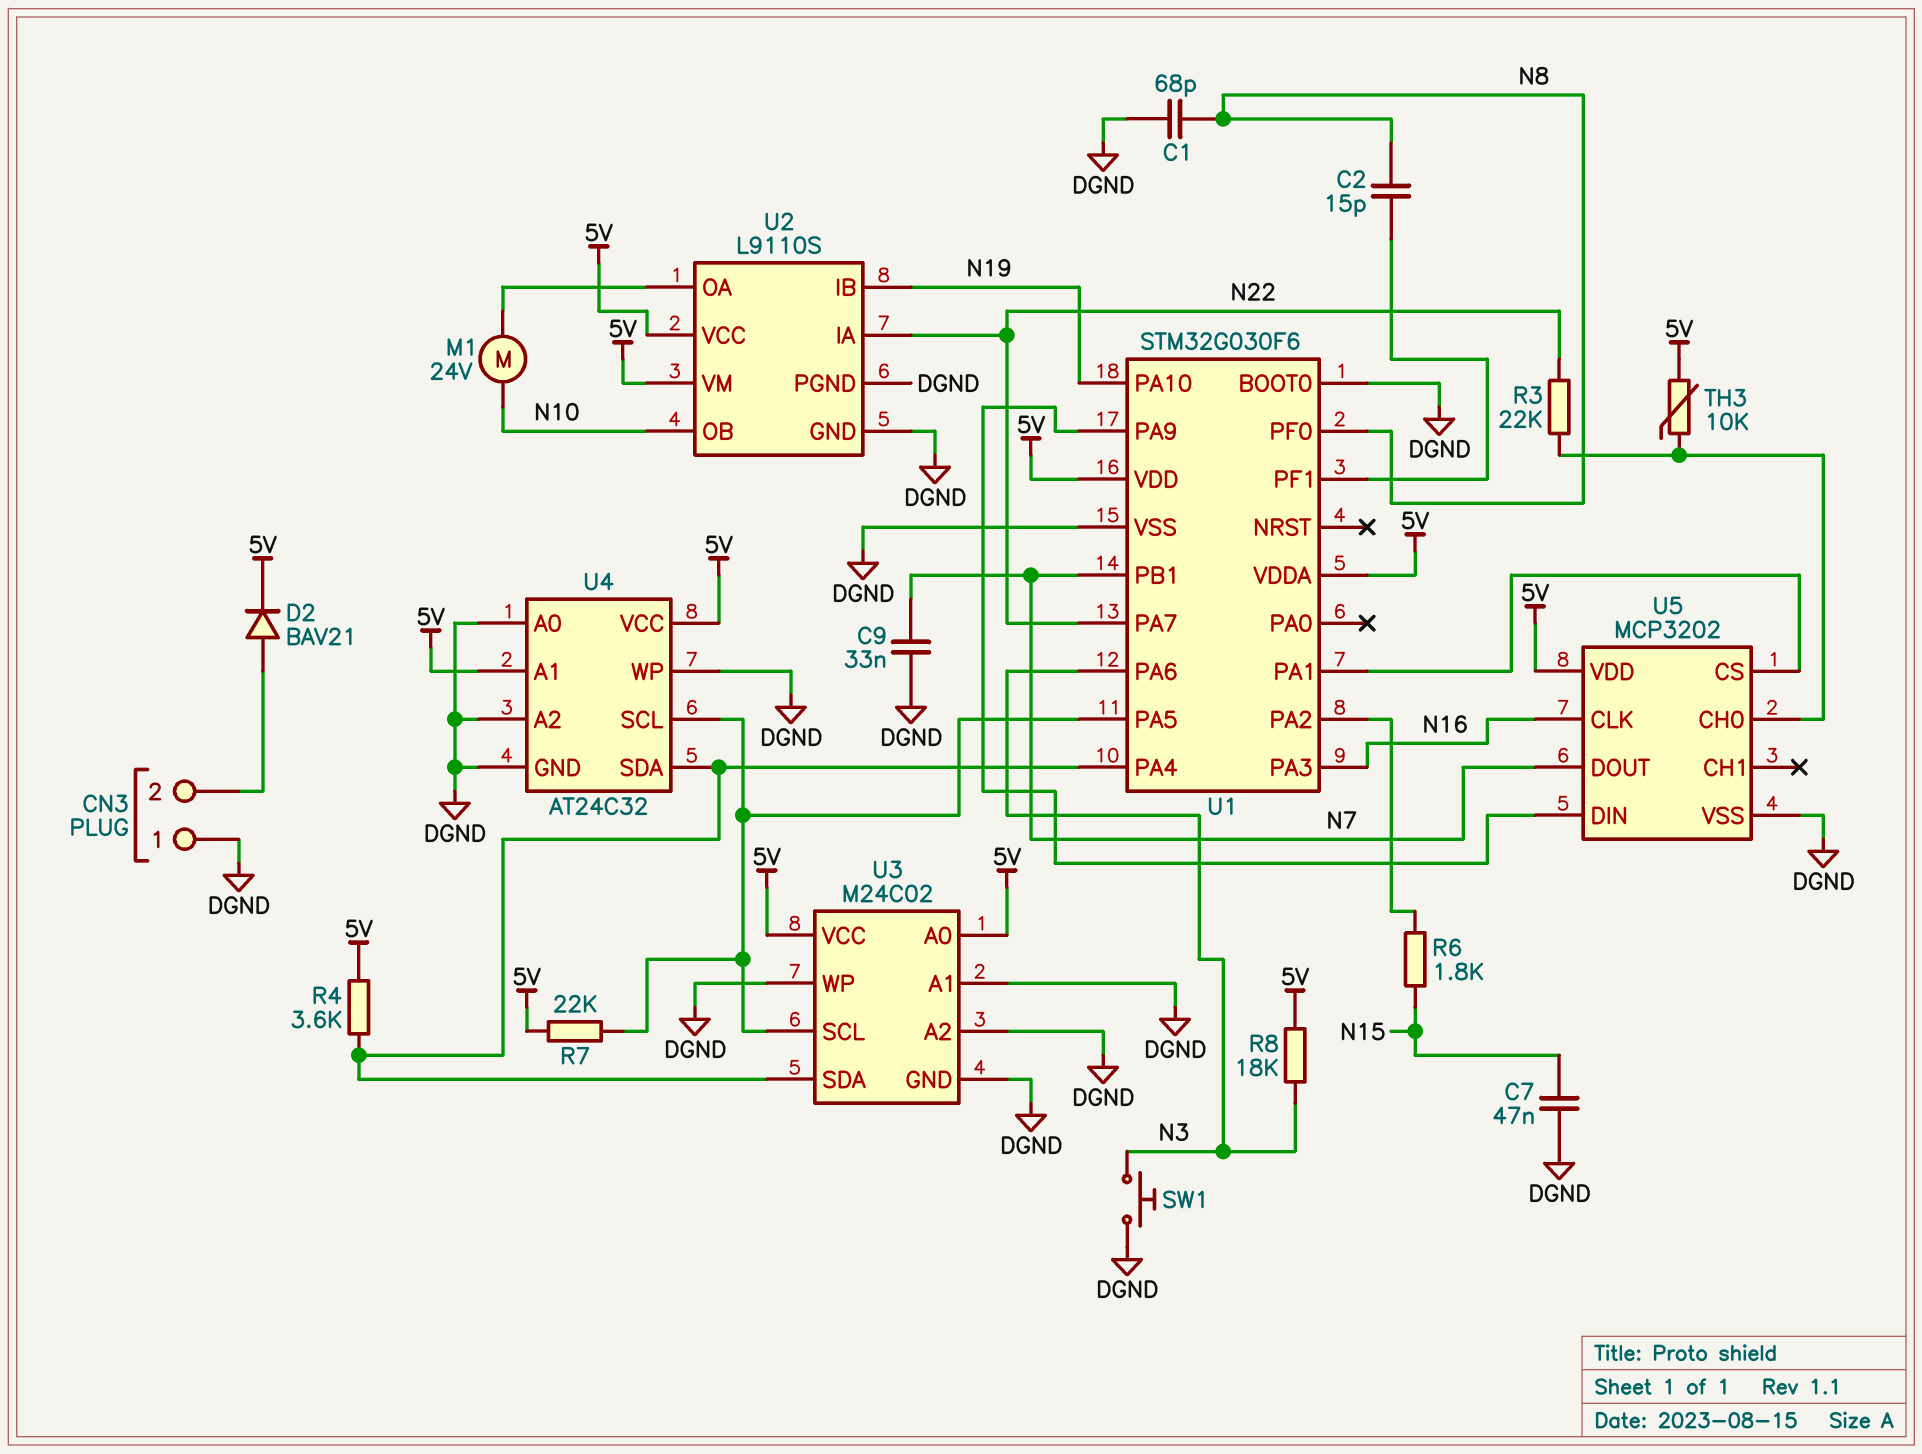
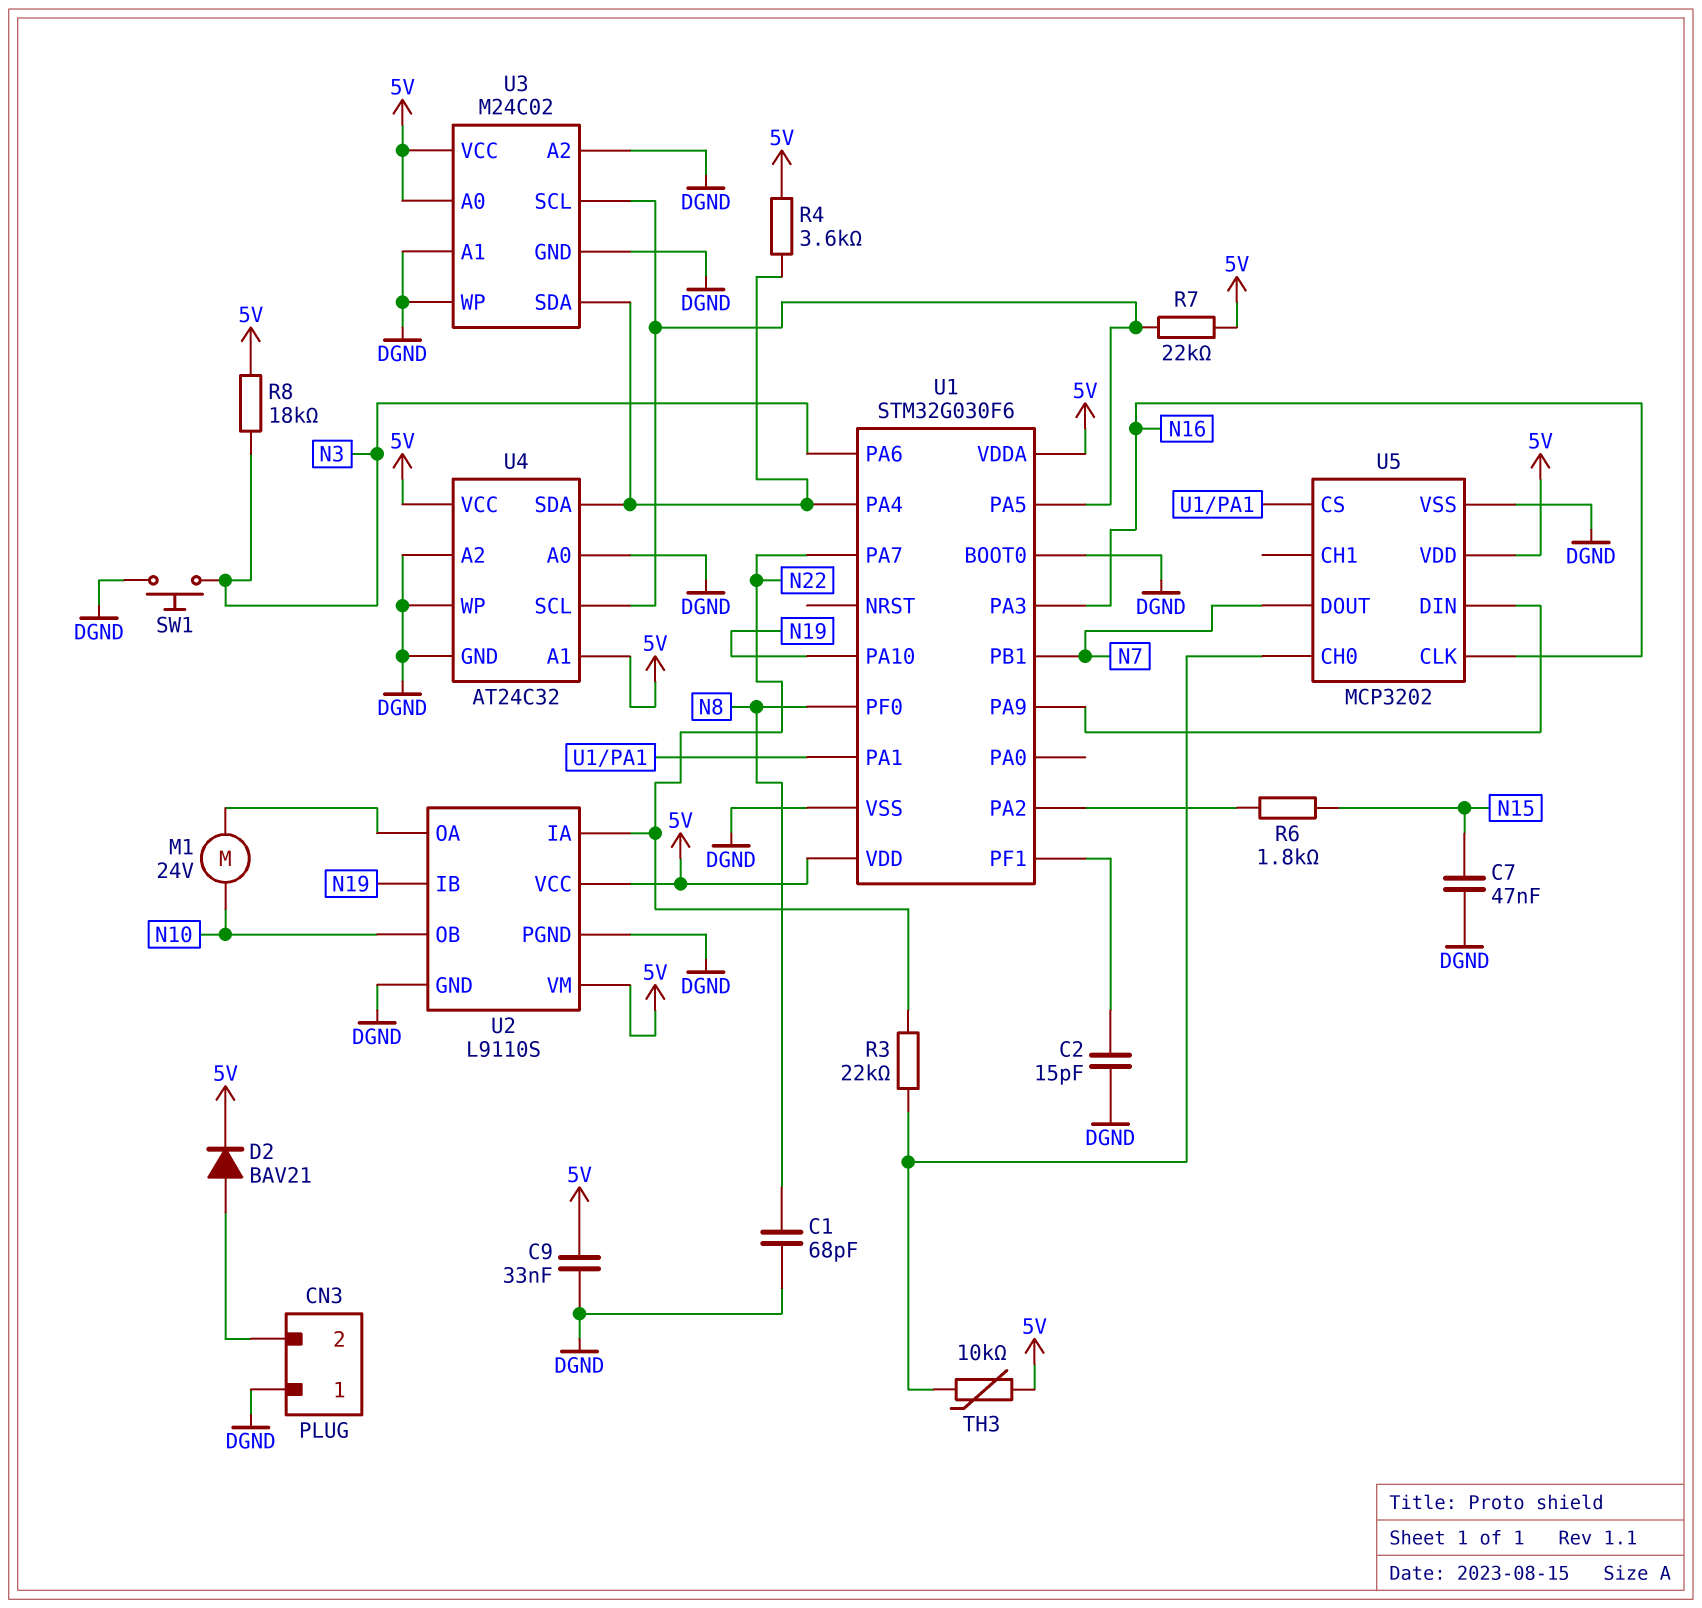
C2: 15pF (N8, U1/PF1) -> 15pF (DGND, U1/PF1)
C9: 33nF (DGND, N7) -> 33nF (5V, DGND)

